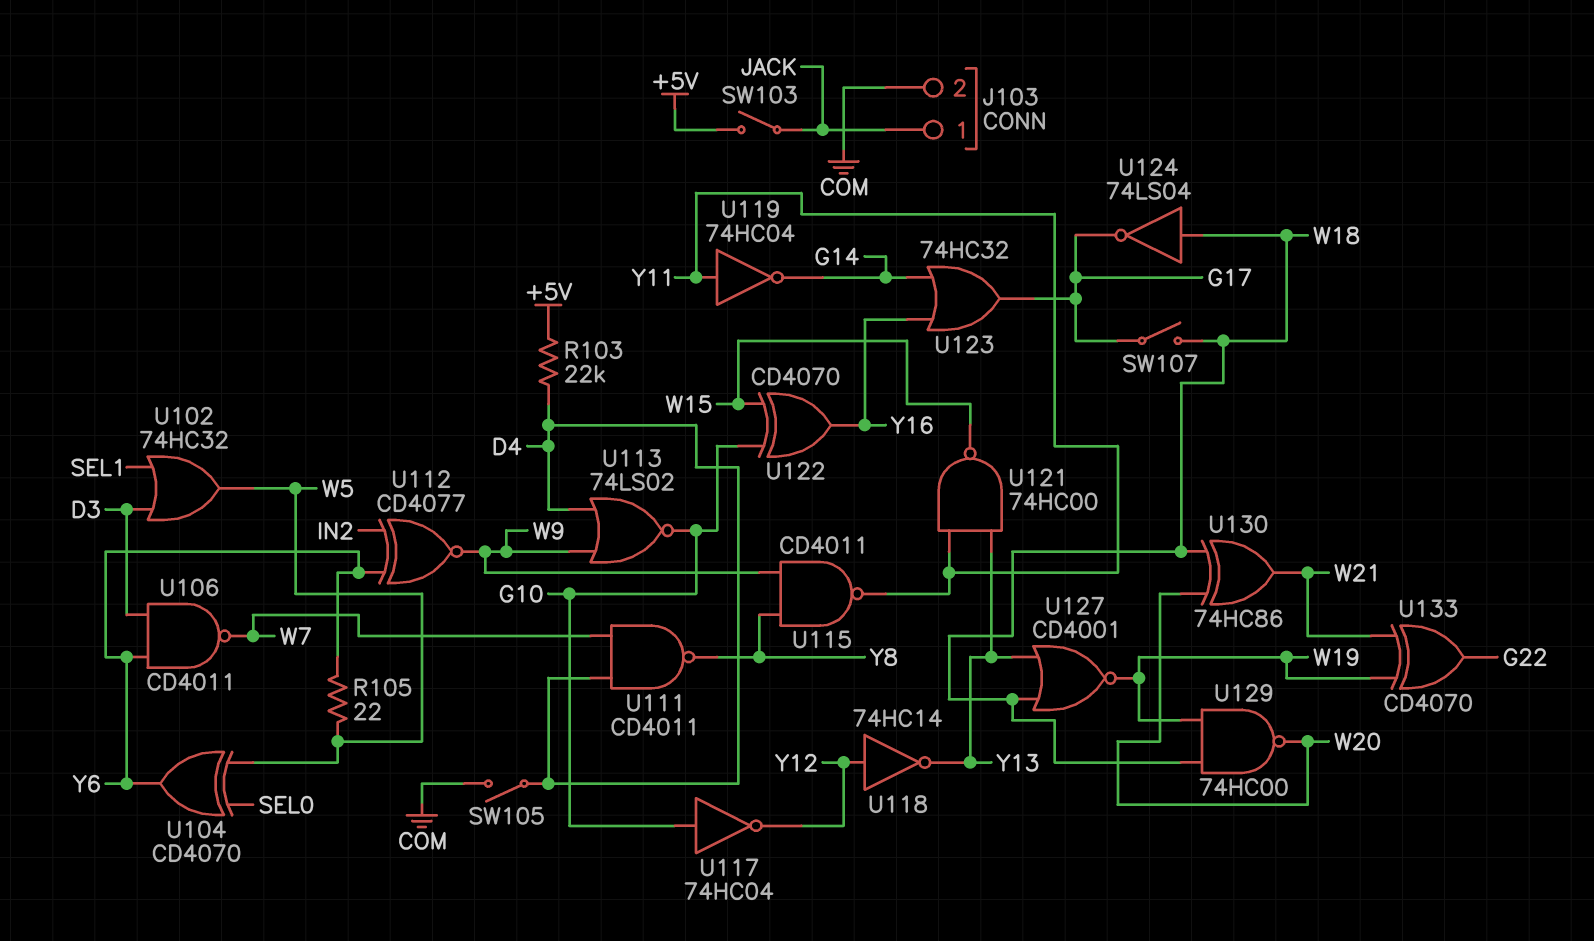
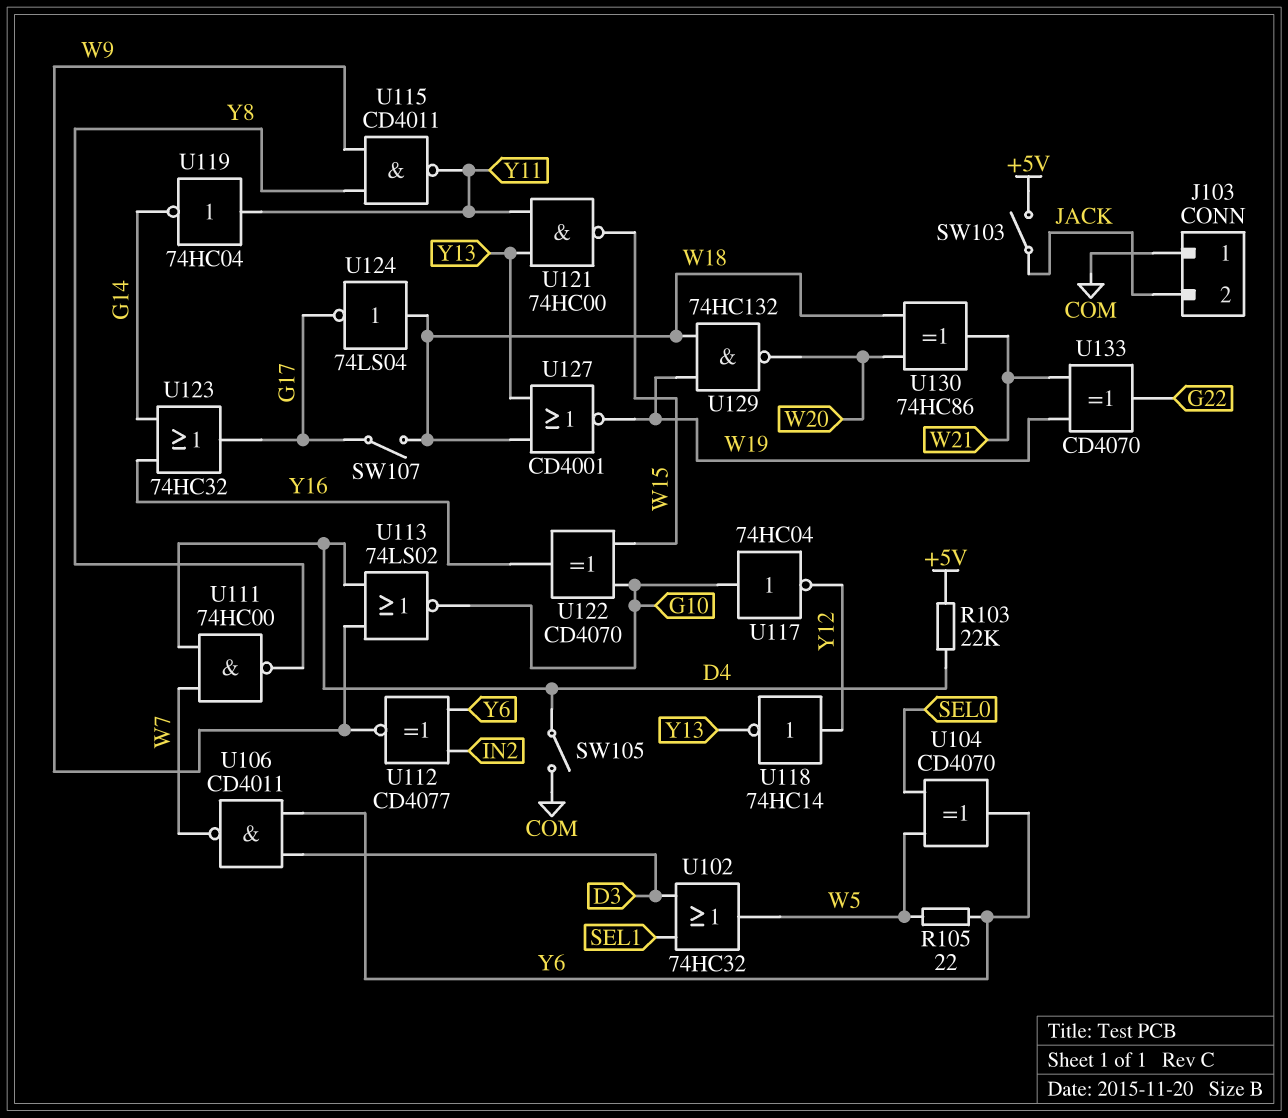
J103 pin 1: JACK -> COM
J103 pin 2: COM -> JACK
U111: NAND CD4011 (in D4, in W7, out Y8) -> NAND 74HC00 (in D4, in W7, out Y8)
U129: NAND 74HC00 (in W18, in W19, out W20) -> NAND 74HC132 (in W18, in W19, out W20)

